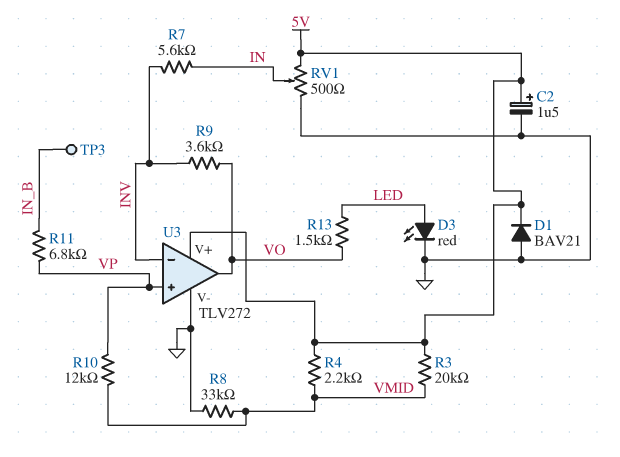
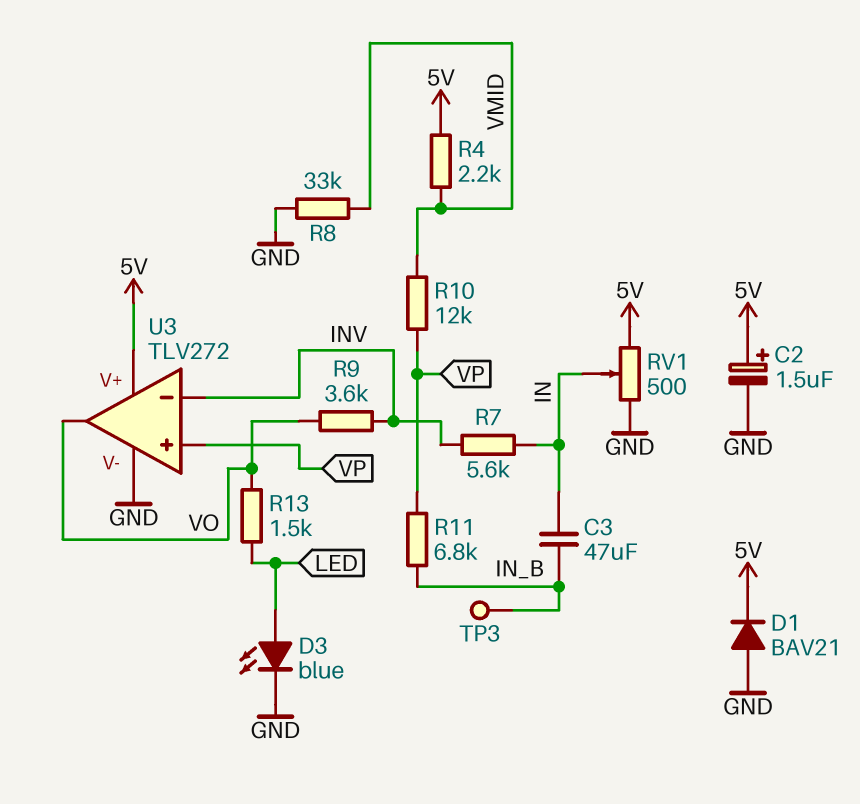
C3: none -> 47uF (IN, IN_B)
D3: LED red (A LED, K GND) -> LED blue (A LED, K GND)
R3: 20k (5V, VMID) -> none

